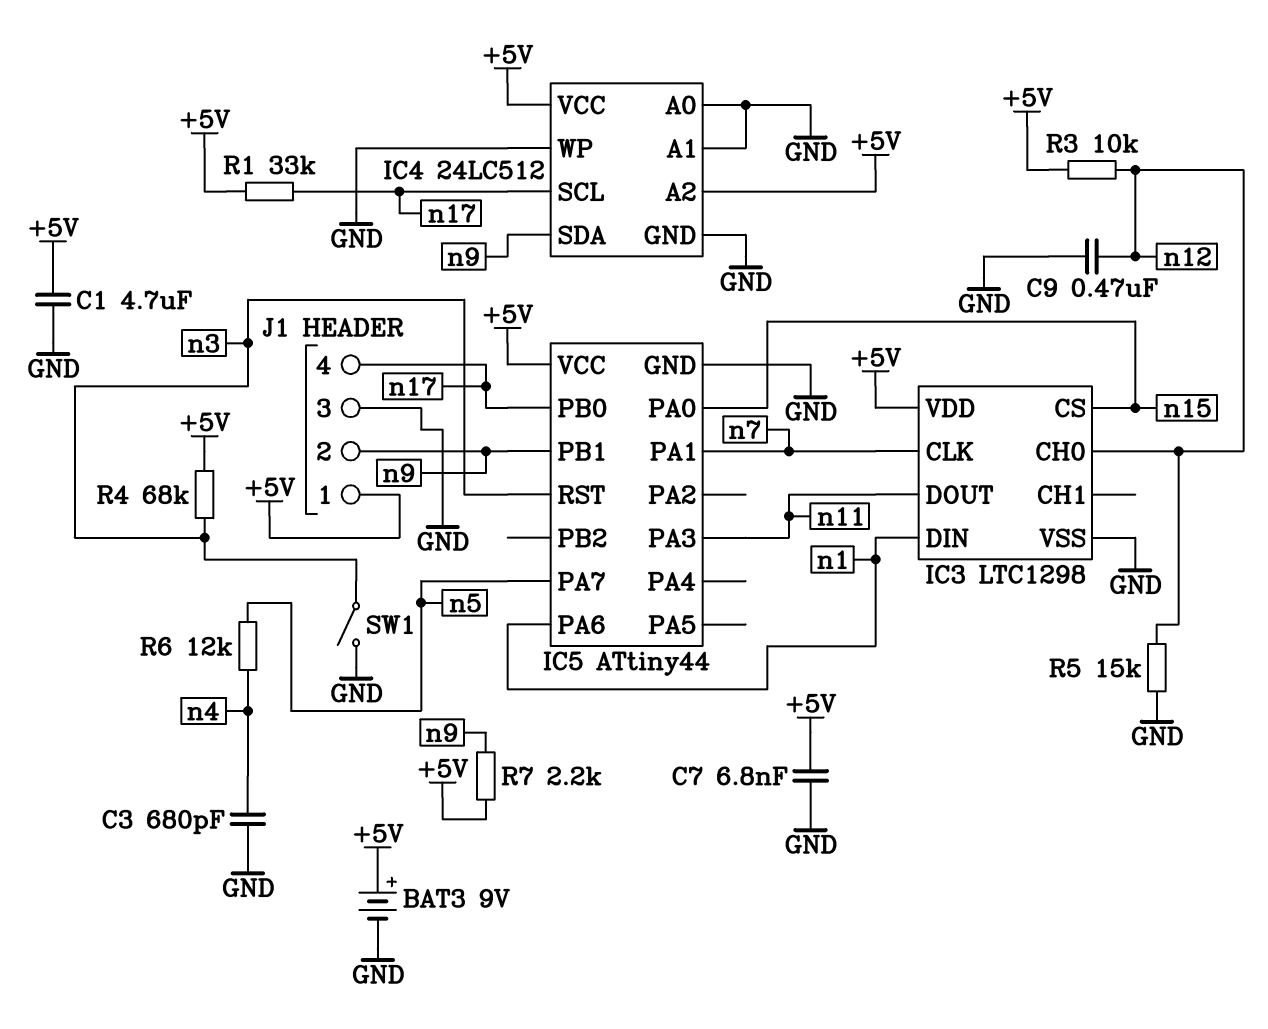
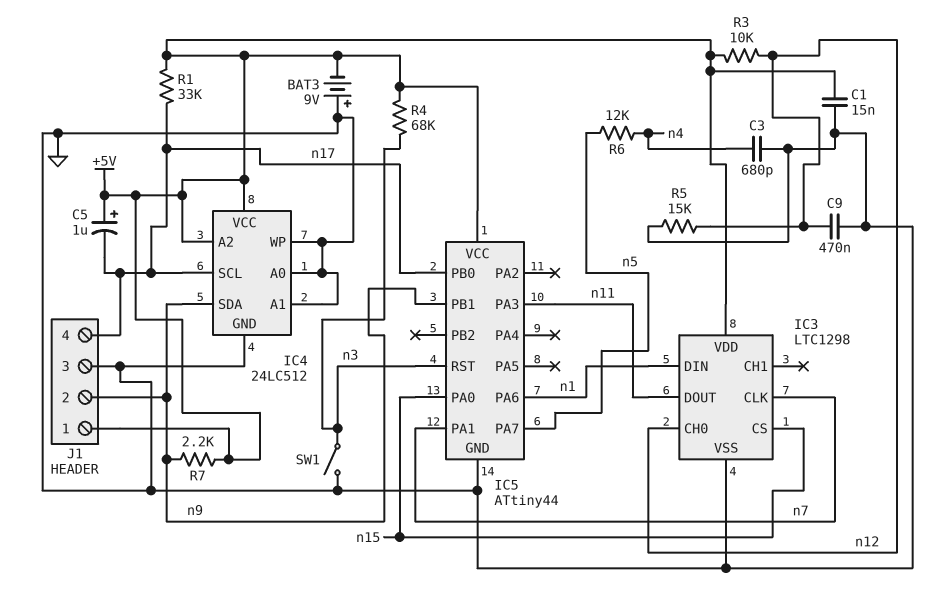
BAT3: 9V (plus +5V, minus GND) -> 9V (plus GND, minus +5V)
C1: 4.7uF (+5V, GND) -> 15nF (+5V, GND)
C5: none -> 1uF (plus +5V, minus n17)
C7: 6.8nF (+5V, GND) -> none

